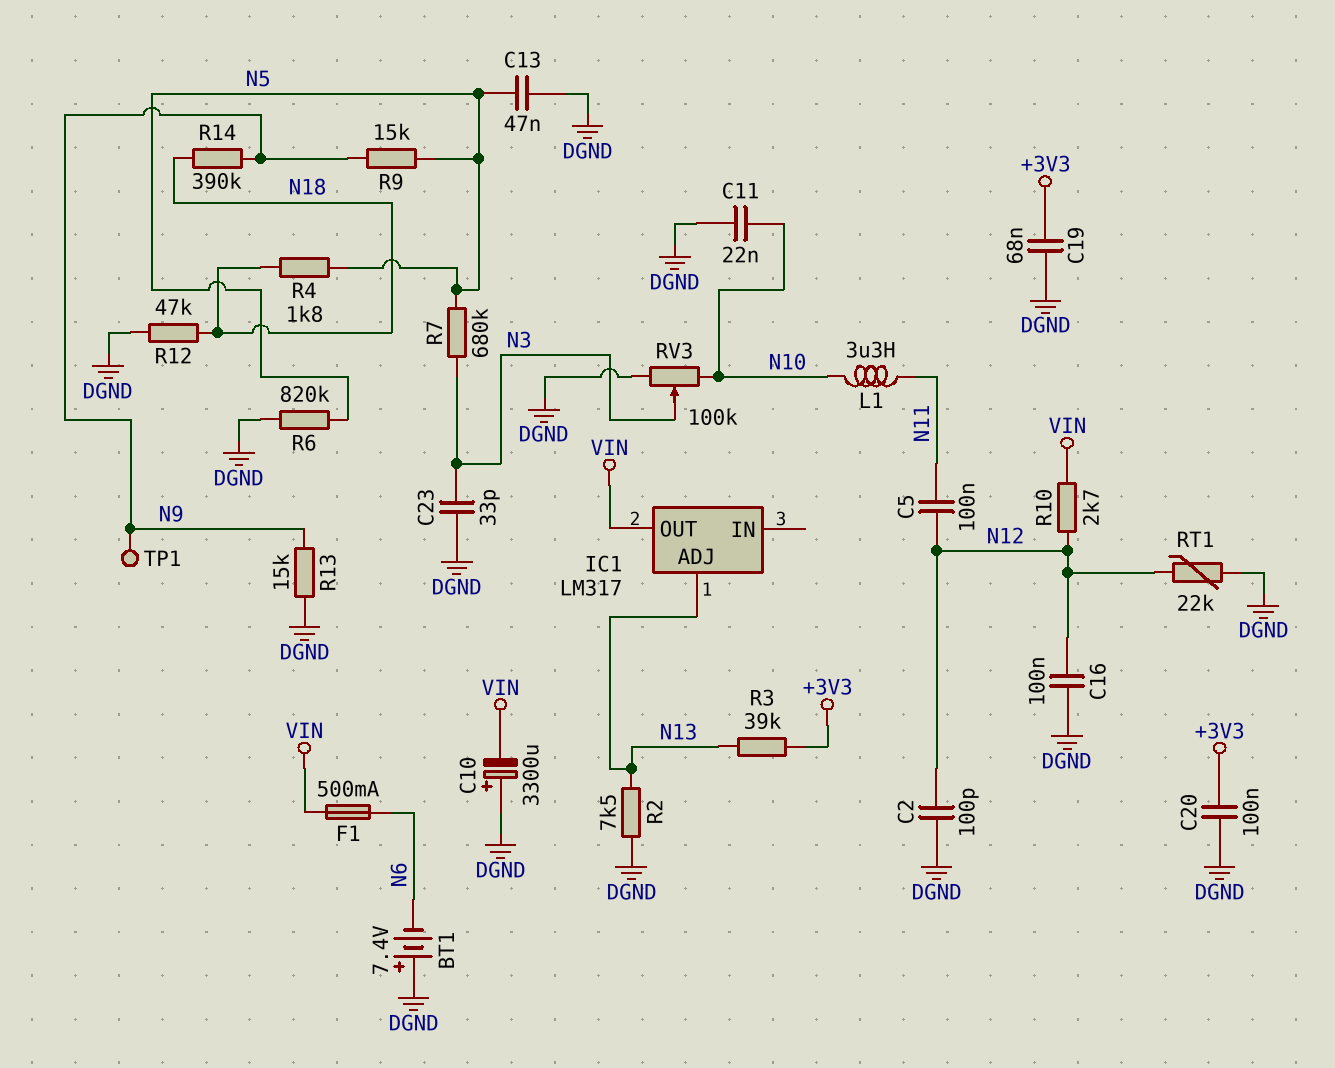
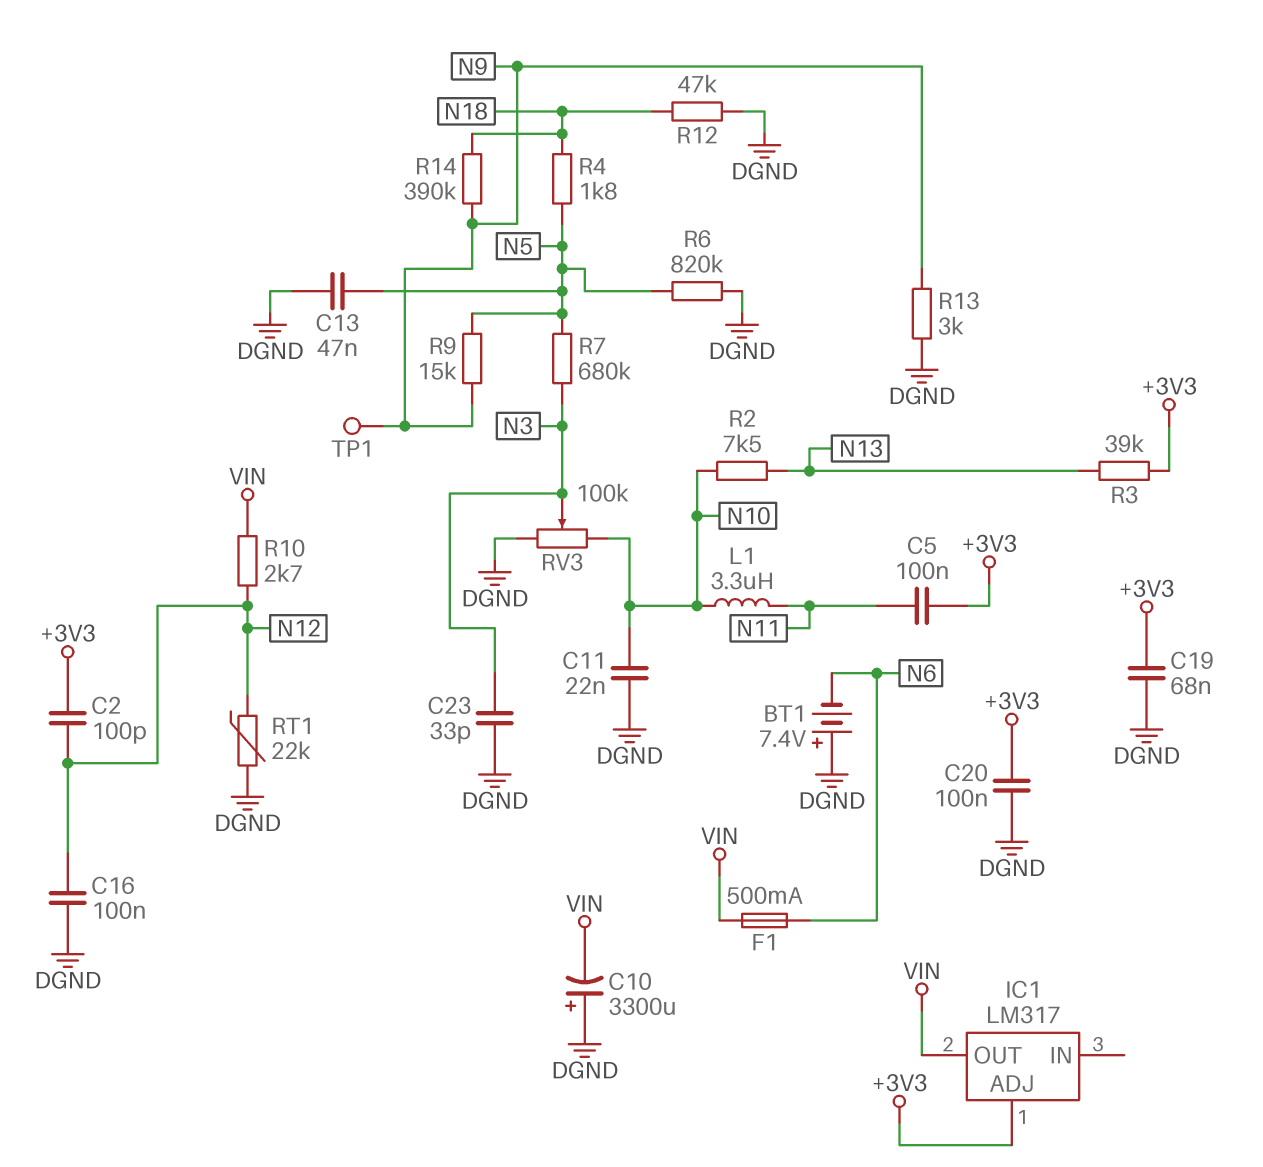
C2: 100pF (DGND, N12) -> 100pF (+3V3, N12)
C5: 100nF (N11, N12) -> 100nF (+3V3, N11)
IC1 pin ADJ: N13 -> +3V3
R2: 7.5k (DGND, N13) -> 7.5k (N10, N13)
R13: 15k (DGND, N9) -> 3k (DGND, N9)

